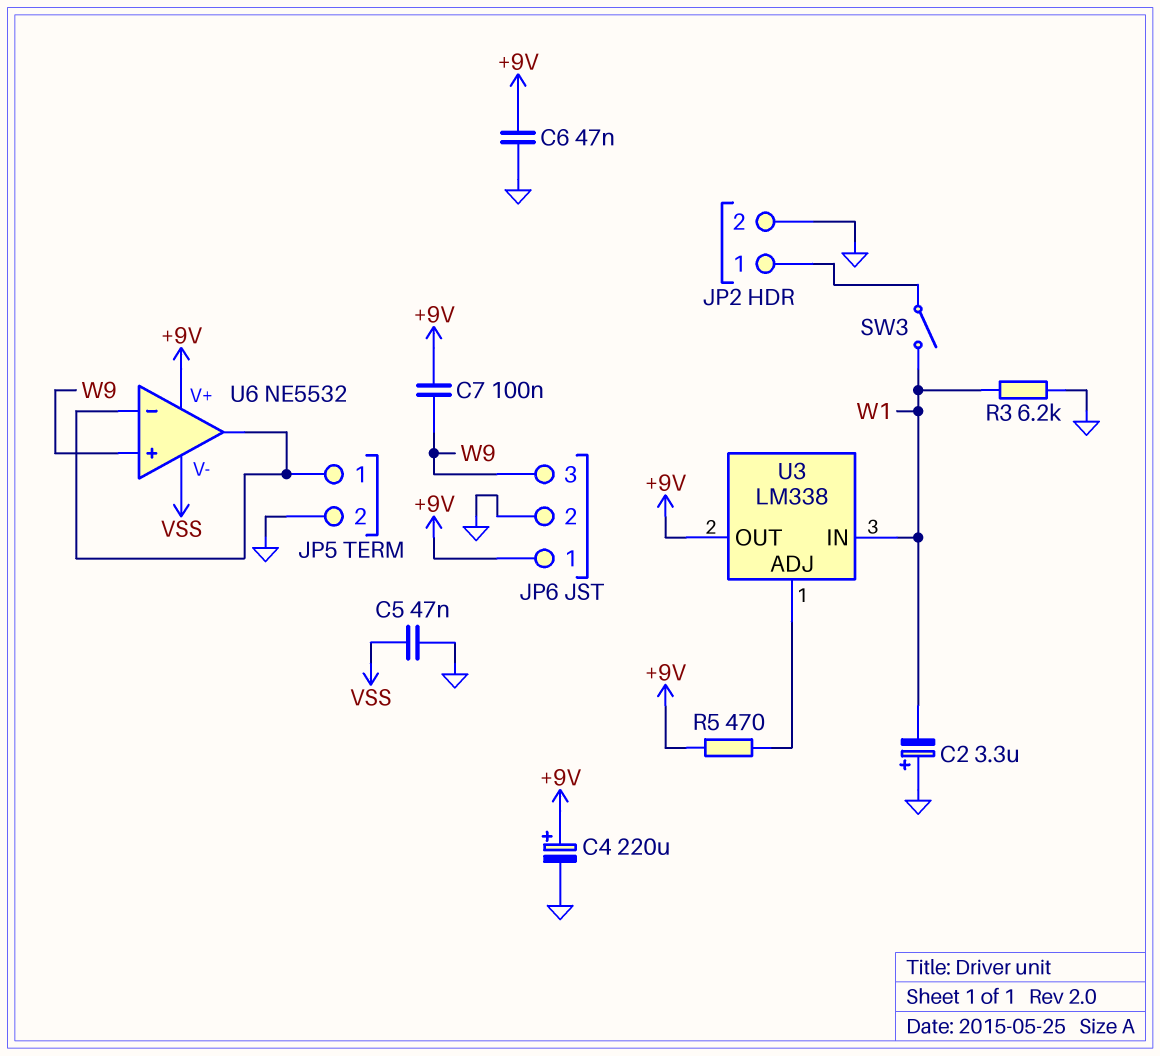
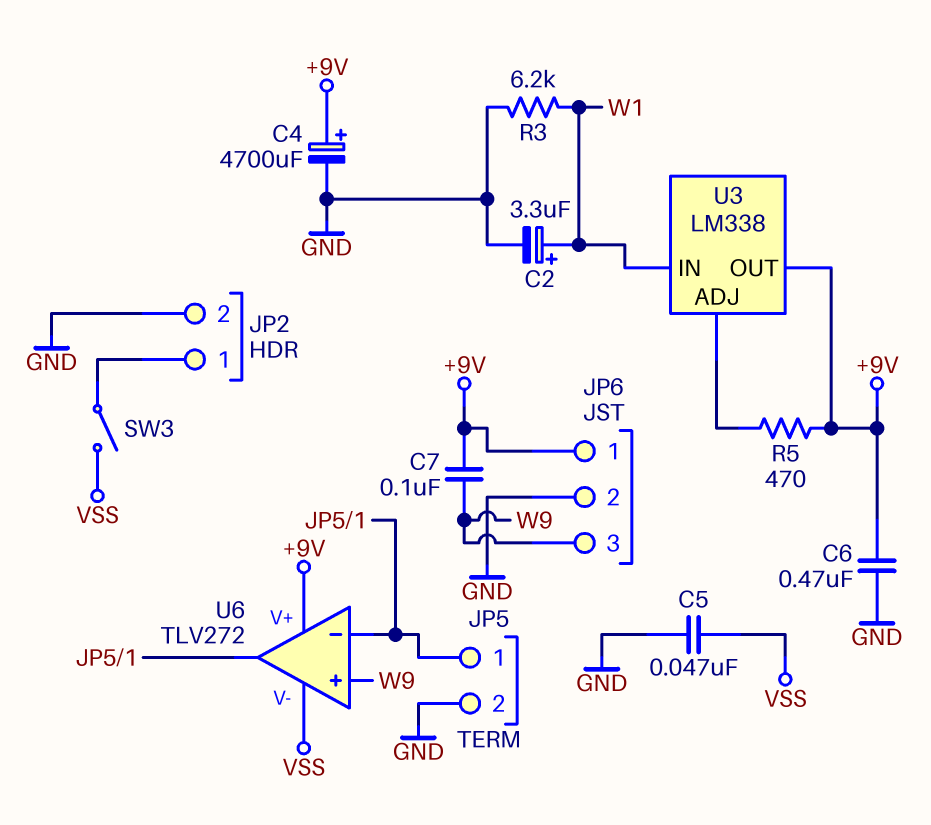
C2: 3.3uF (plus GND, minus W1) -> 3.3uF (plus W1, minus GND)
C4: 220uF (plus +9V, minus GND) -> 4700uF (plus +9V, minus GND)
C6: 47nF (+9V, GND) -> 470nF (+9V, GND)
SW3: switch (JP2/1, W1) -> switch (JP2/1, VSS)
U6: NE5532 -> TLV272

